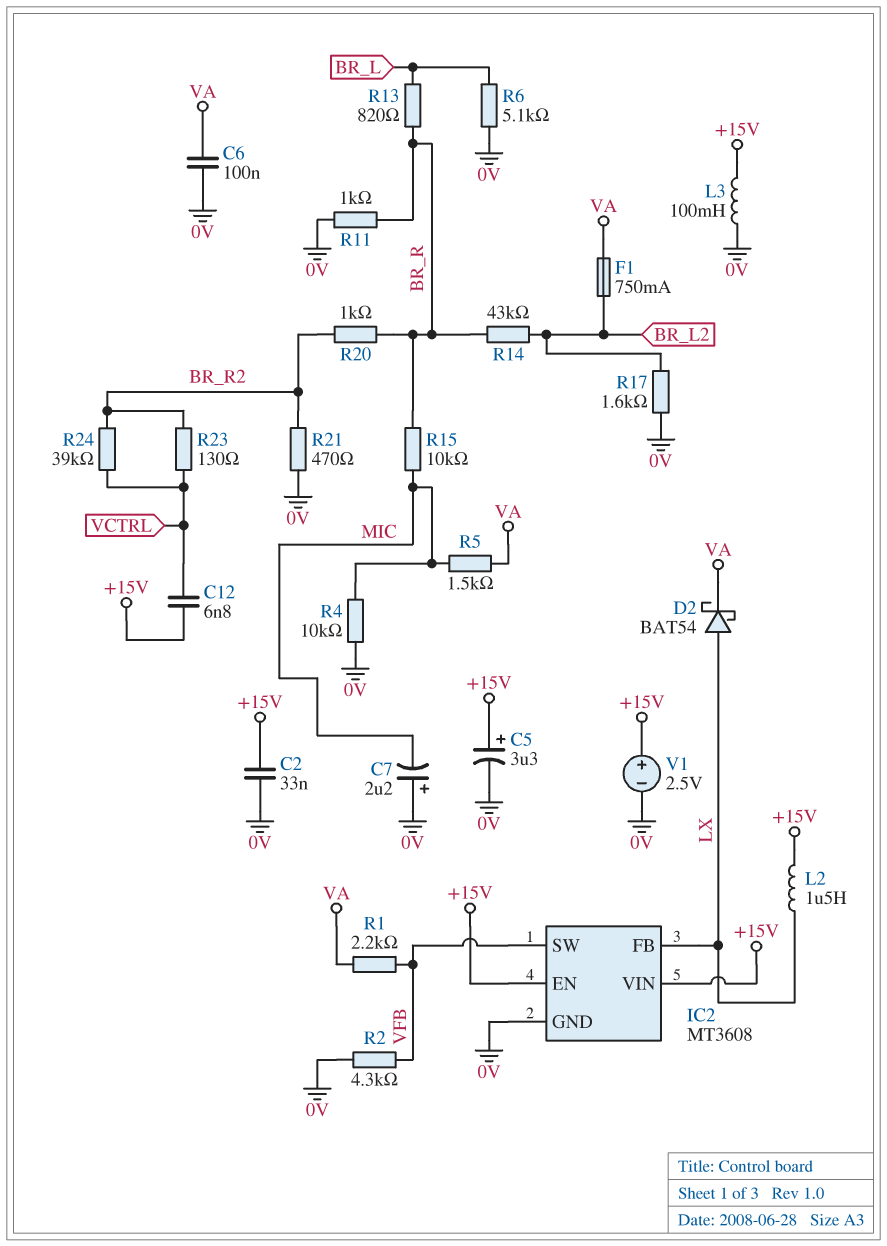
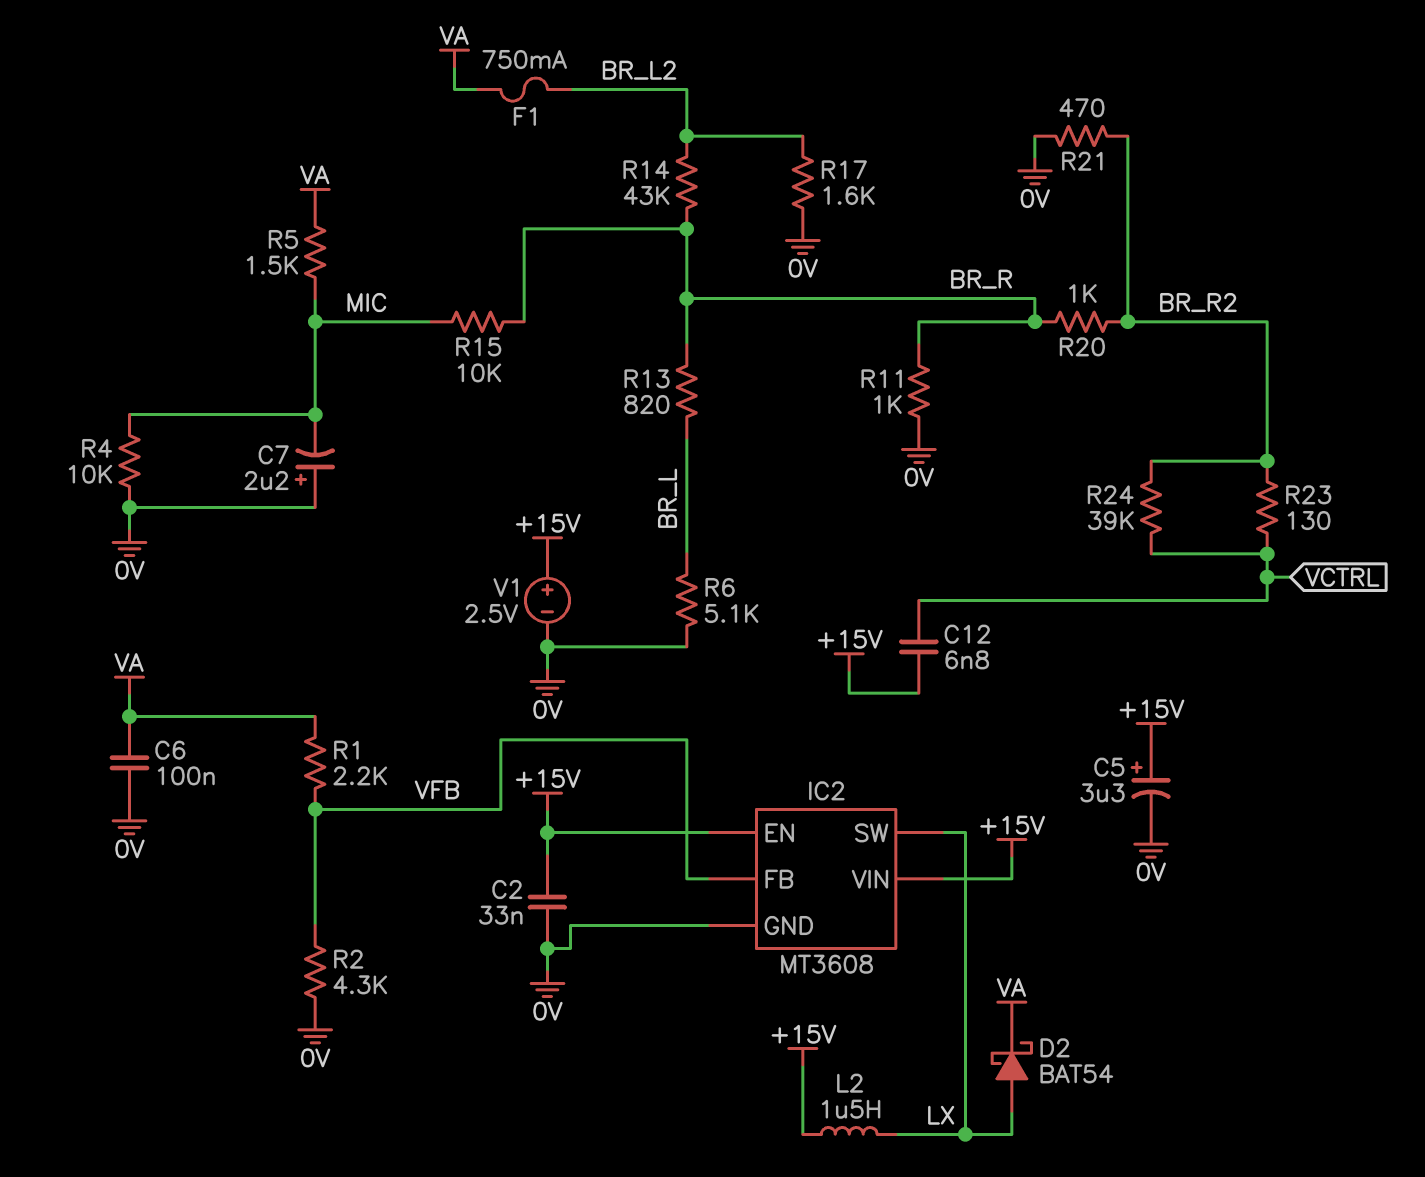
IC2 pin FB: LX -> VFB
IC2 pin SW: VFB -> LX
L3: 100mH (+15V, 0V) -> none

